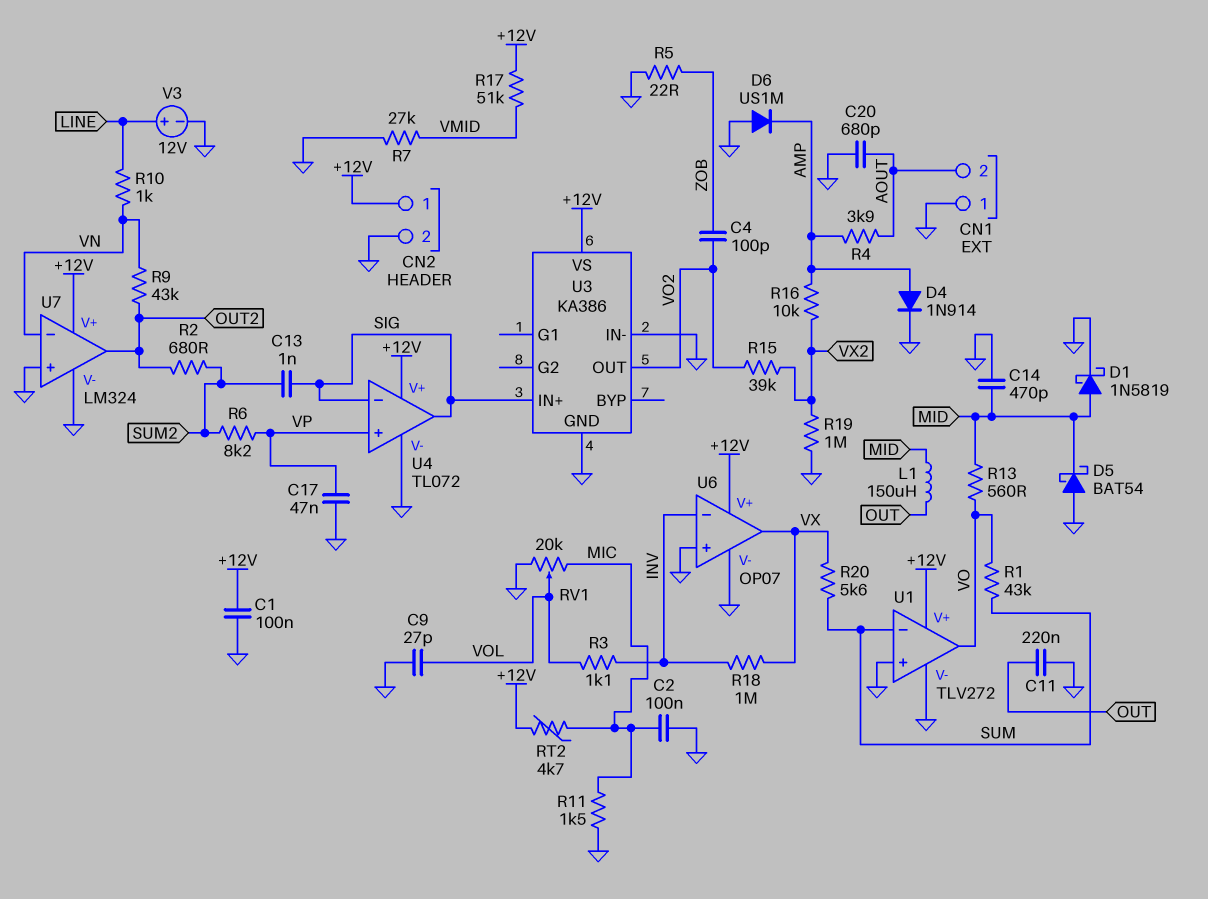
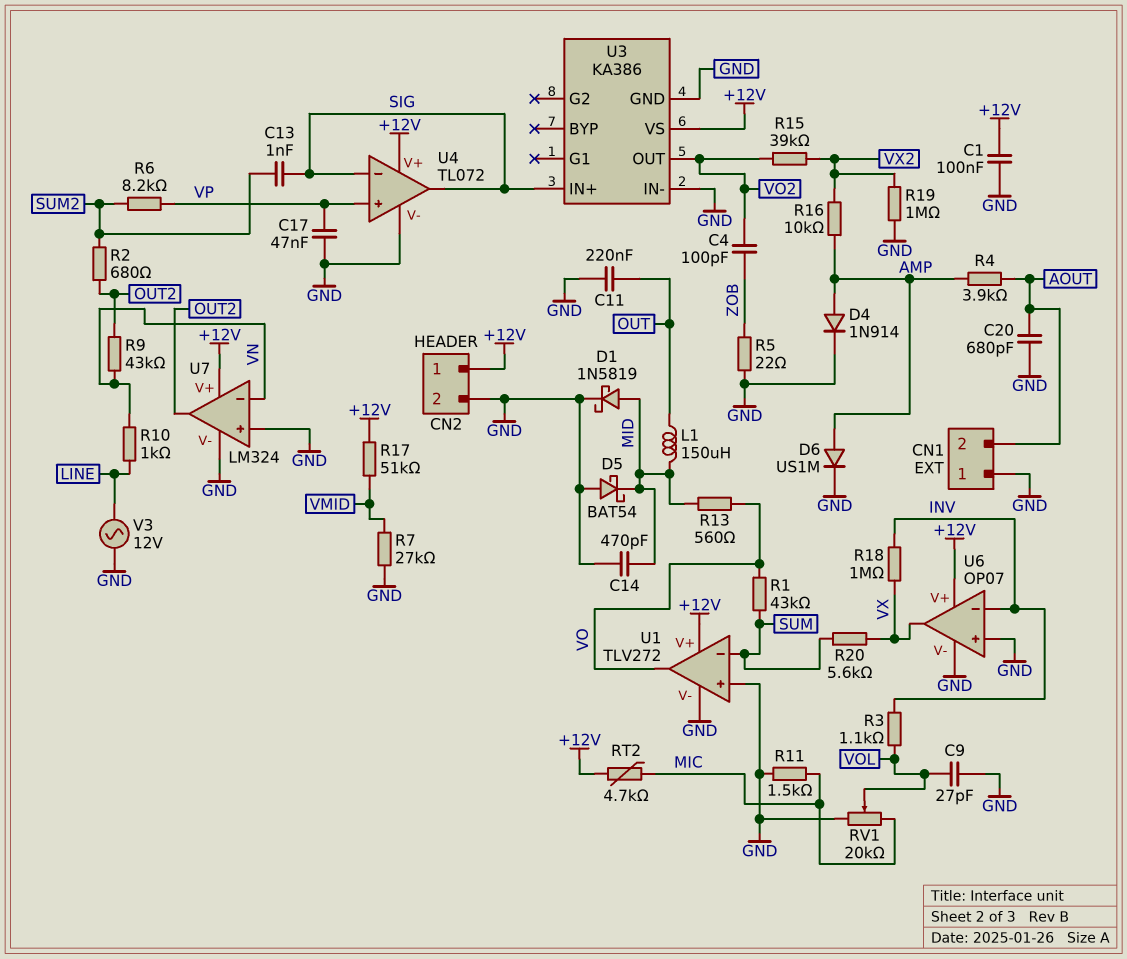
C2: 100nF (GND, MIC) -> none
D6: diode US1M (A GND, K AMP) -> diode US1M (A AMP, K GND)
V3: 12V (plus LINE, minus GND) -> AC 12V (GND, LINE)

